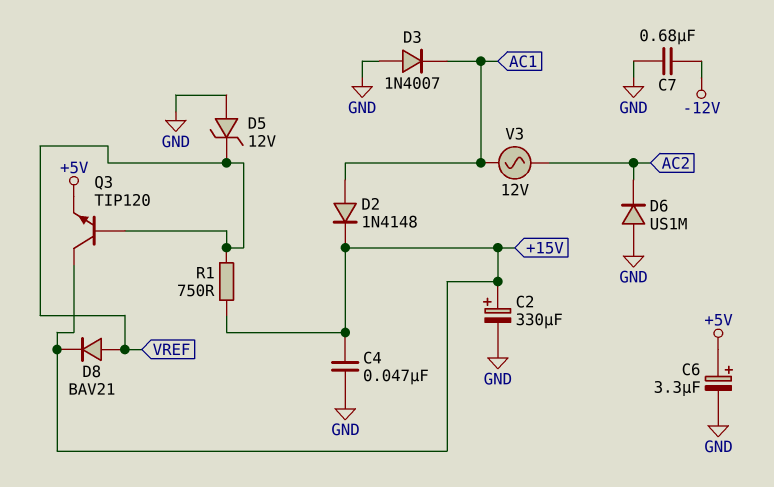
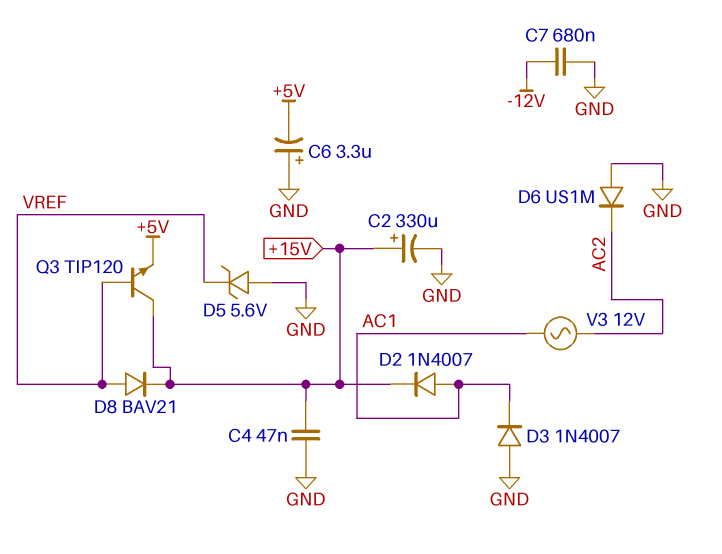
C6: 3.3uF (plus +5V, minus GND) -> 3.3uF (plus GND, minus +5V)
D2: diode 1N4148 (A AC1, K +15V) -> diode 1N4007 (A AC1, K +15V)
D5: zener 12V (A GND, K VREF) -> zener 5.6V (A GND, K VREF)
R1: 750 (+15V, VREF) -> none

